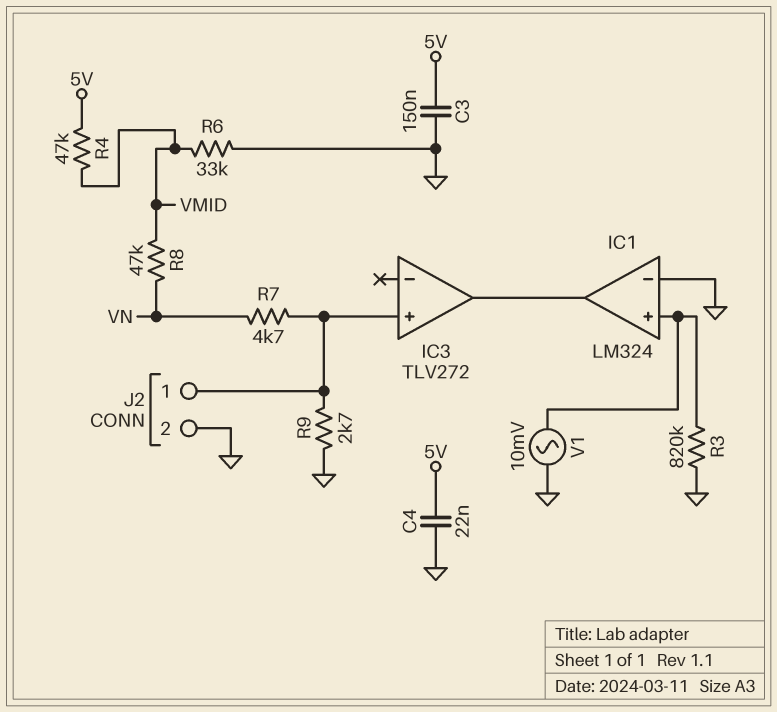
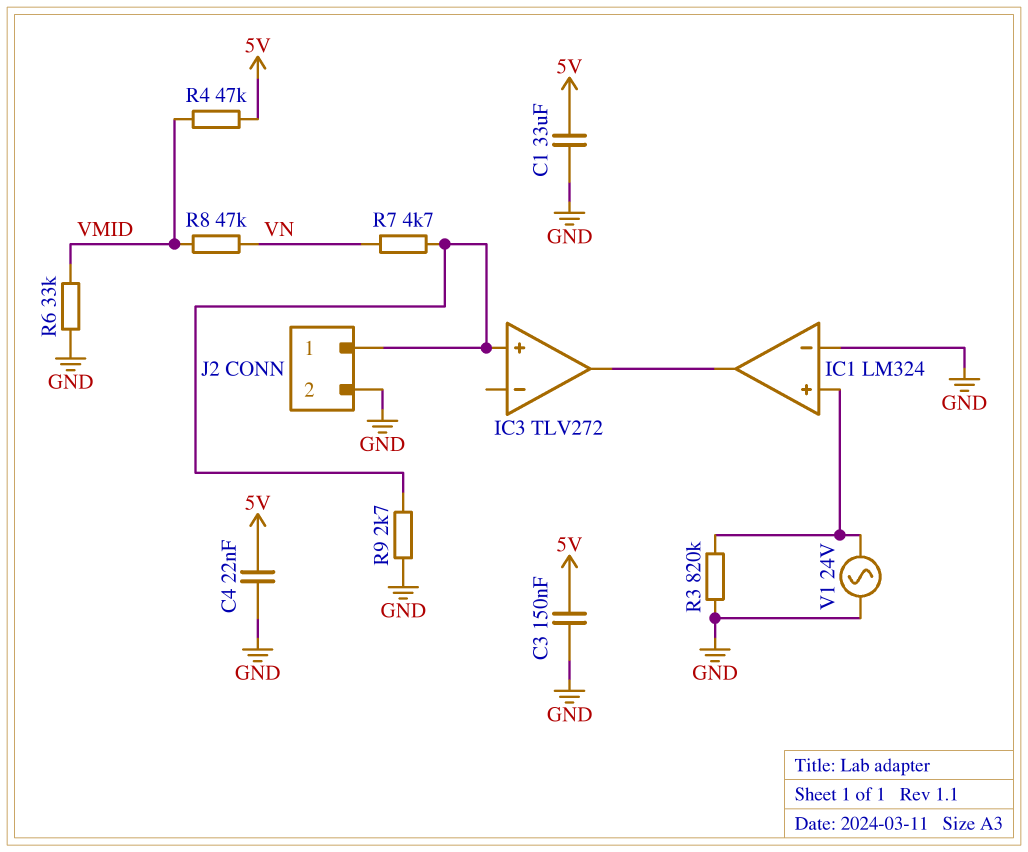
C1: none -> 33uF (5V, GND)
V1: AC 10mV (GND, IC1/in+) -> AC 24V (GND, IC1/in+)

